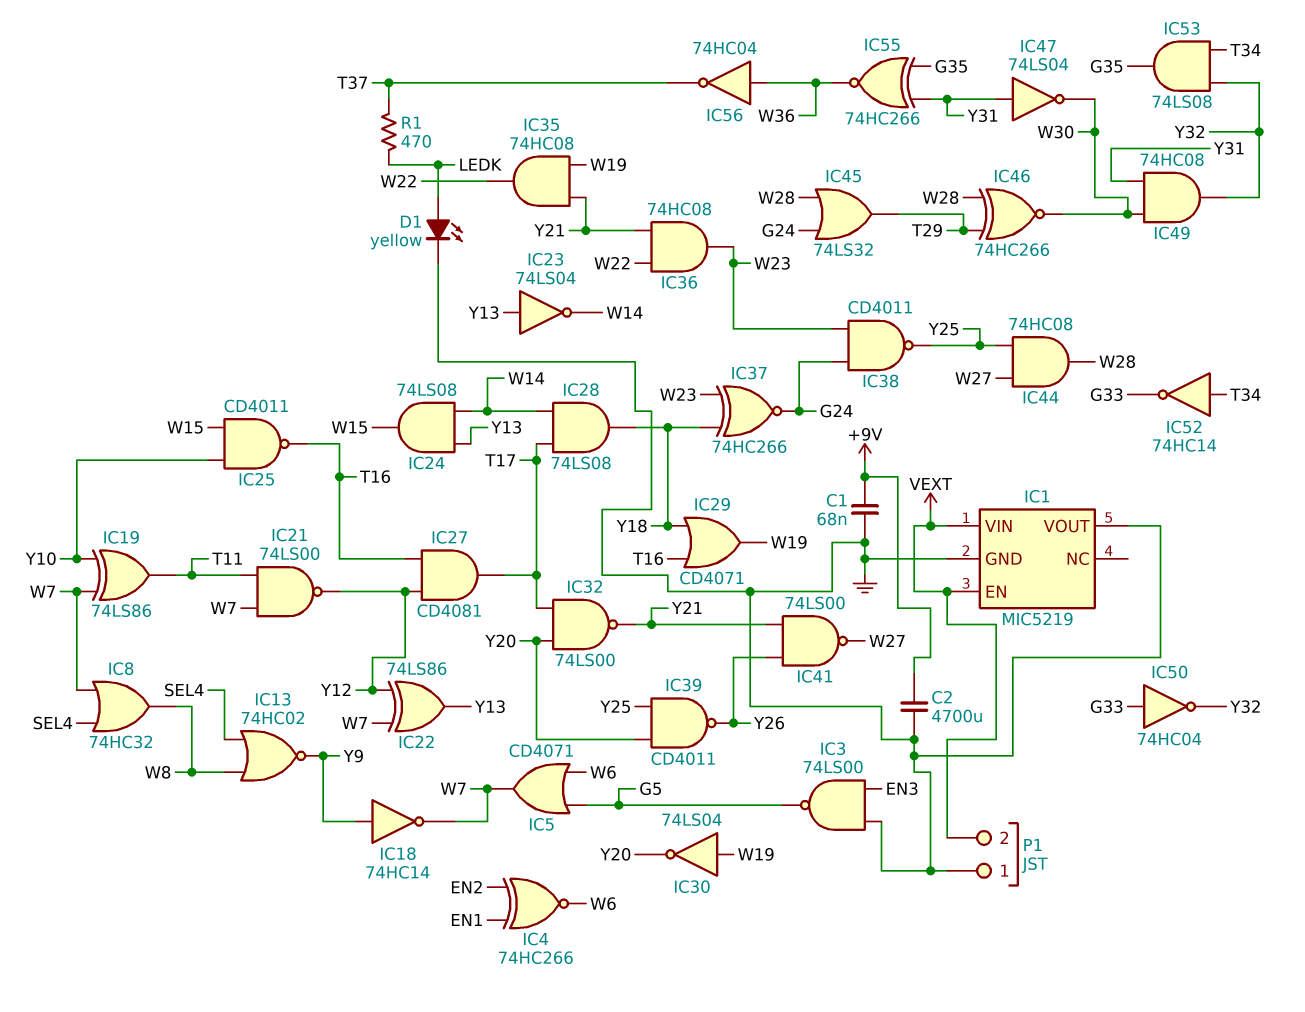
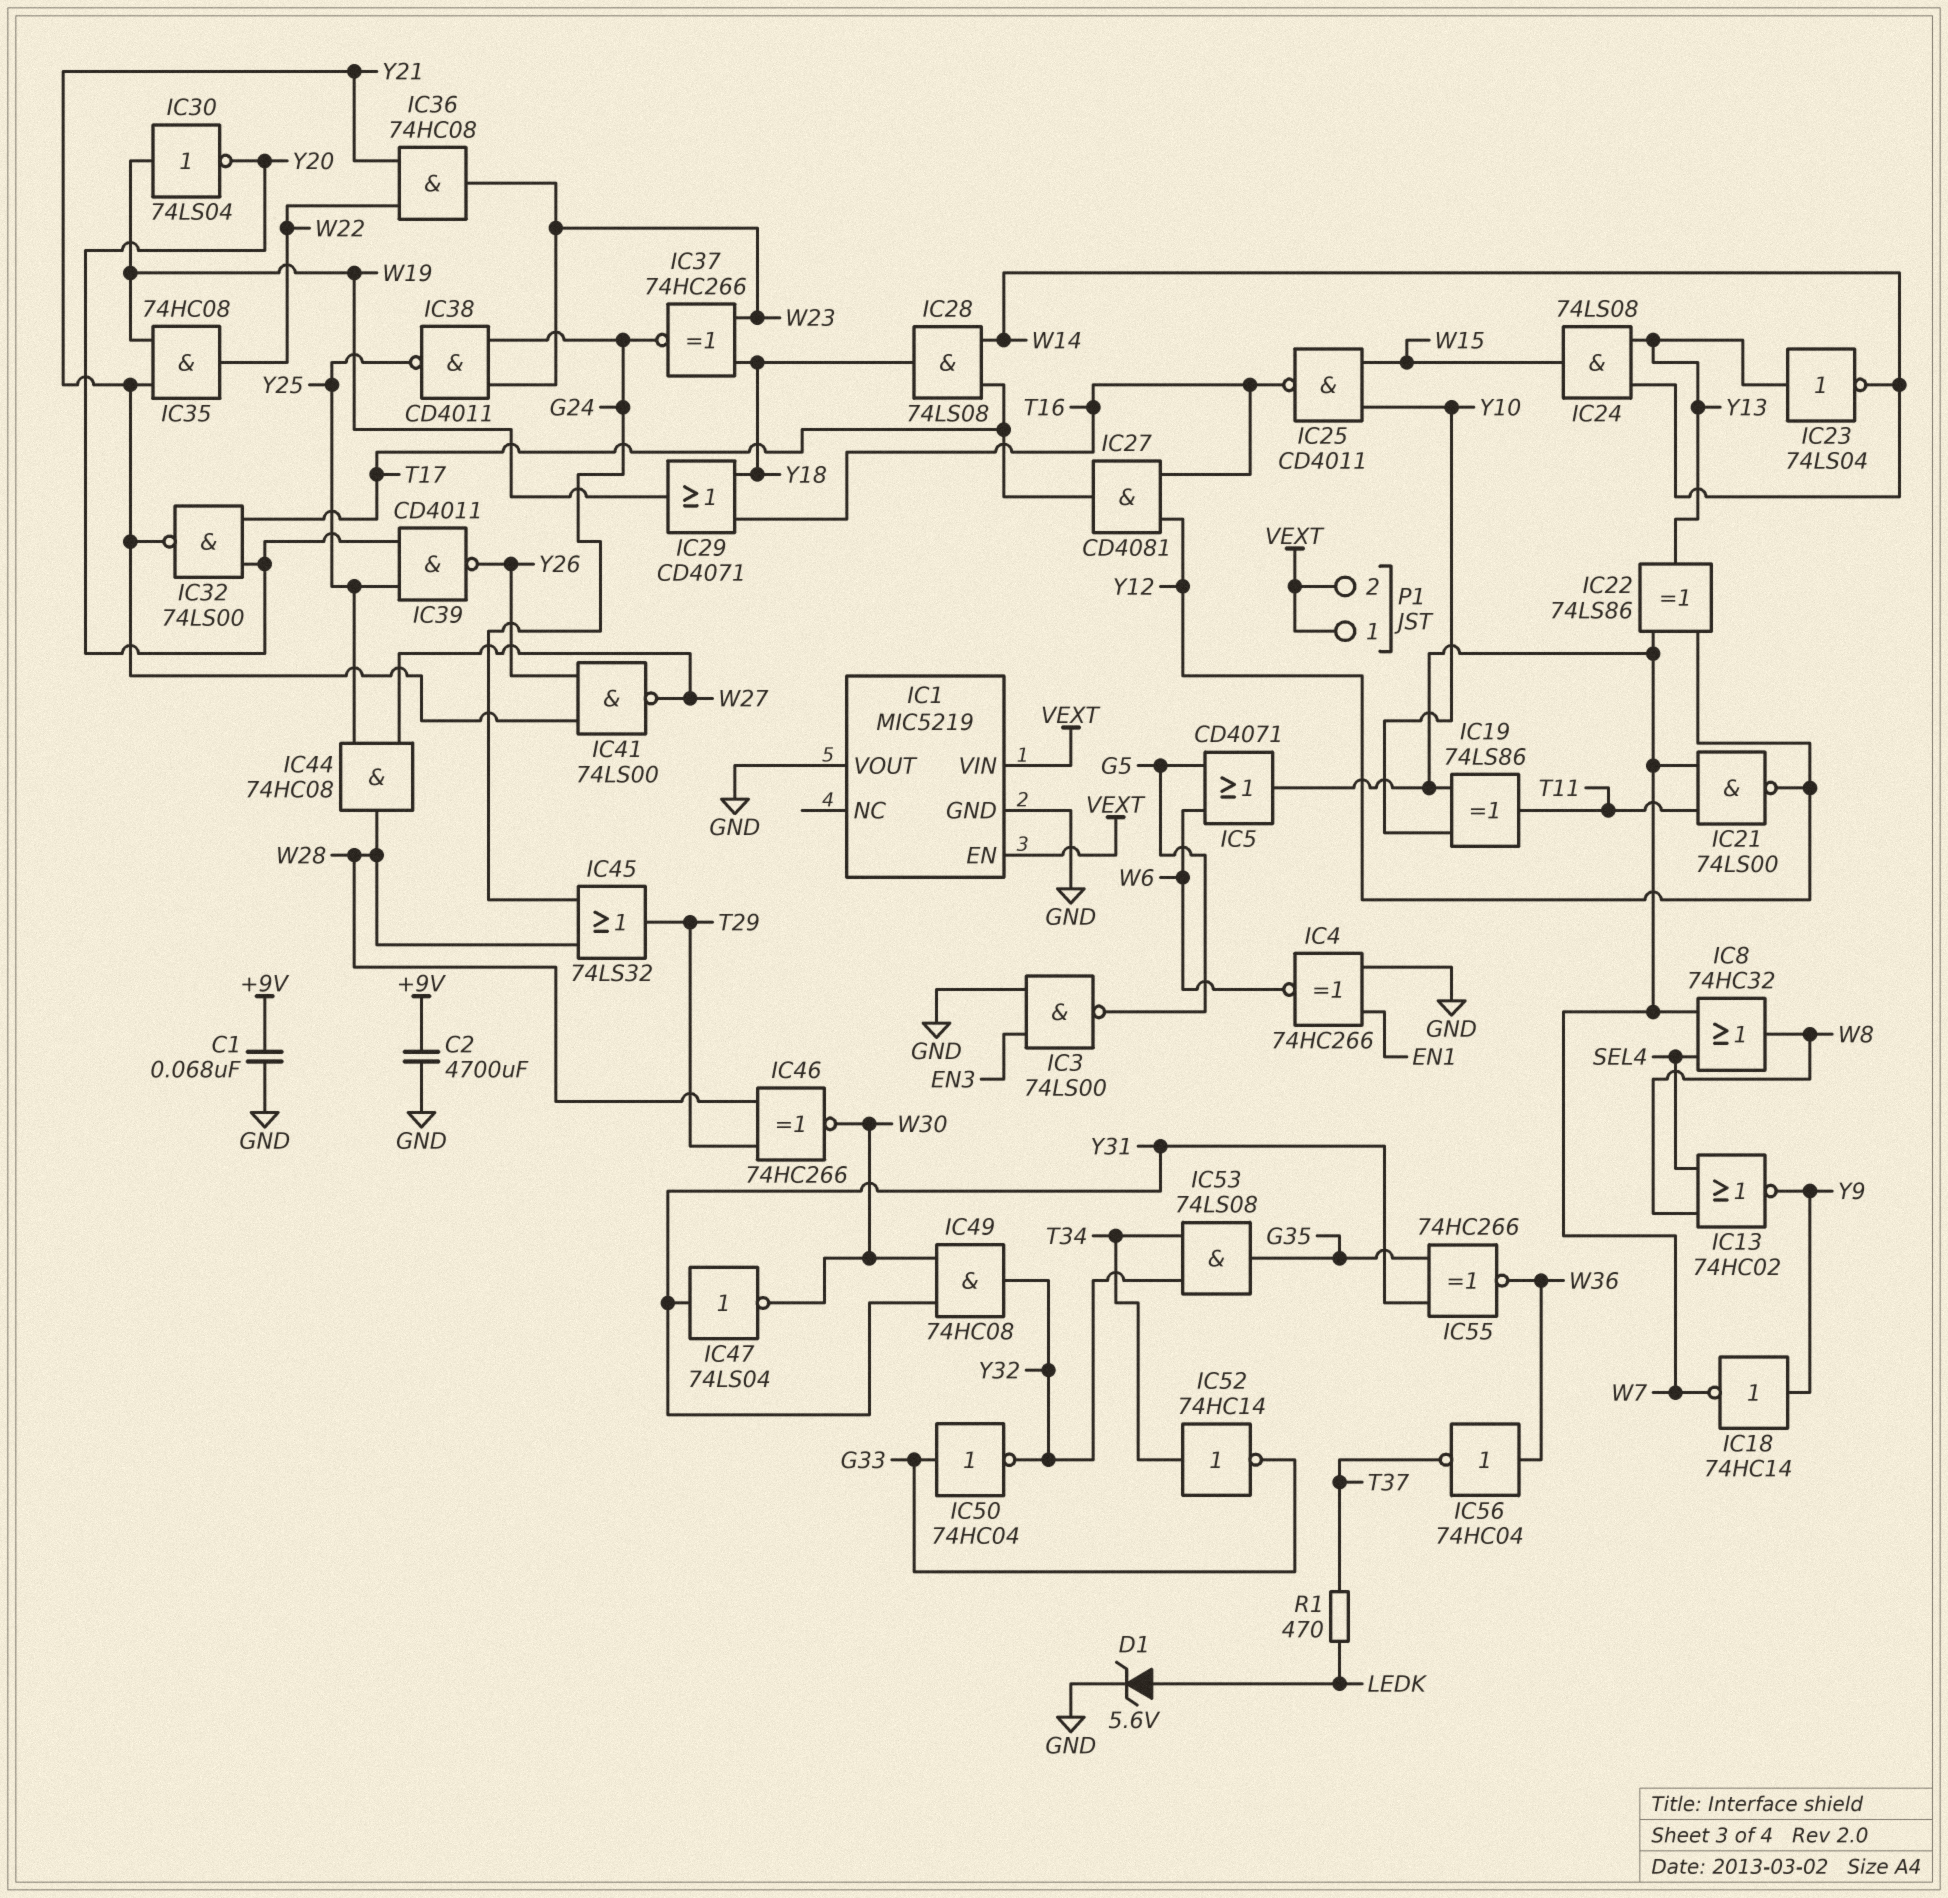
D1: LED yellow (A LEDK, K GND) -> zener 5.6V (A LEDK, K GND)
IC4: XNOR 74HC266 (in EN1, in EN2, out W6) -> XNOR 74HC266 (in EN1, in GND, out W6)
P1 pin 1: GND -> VEXT

